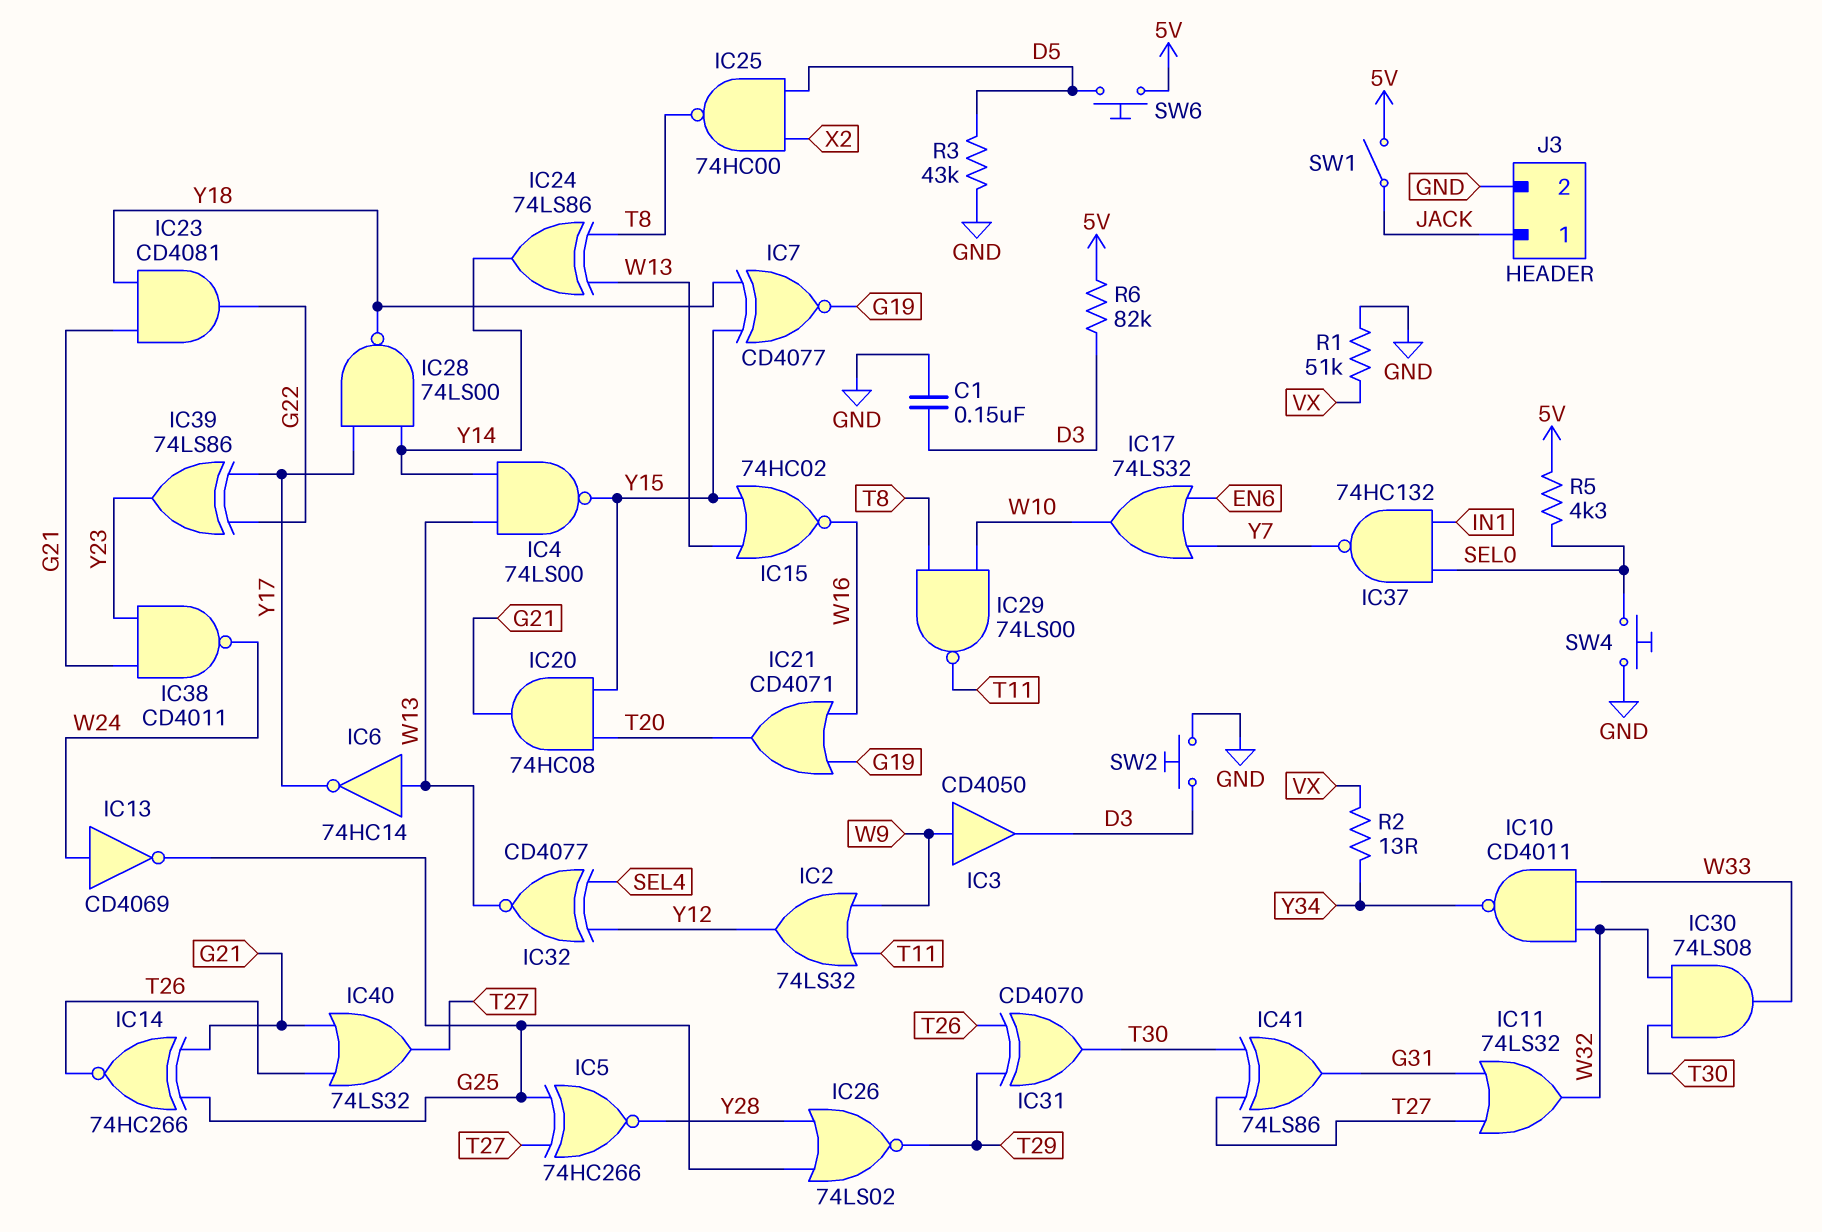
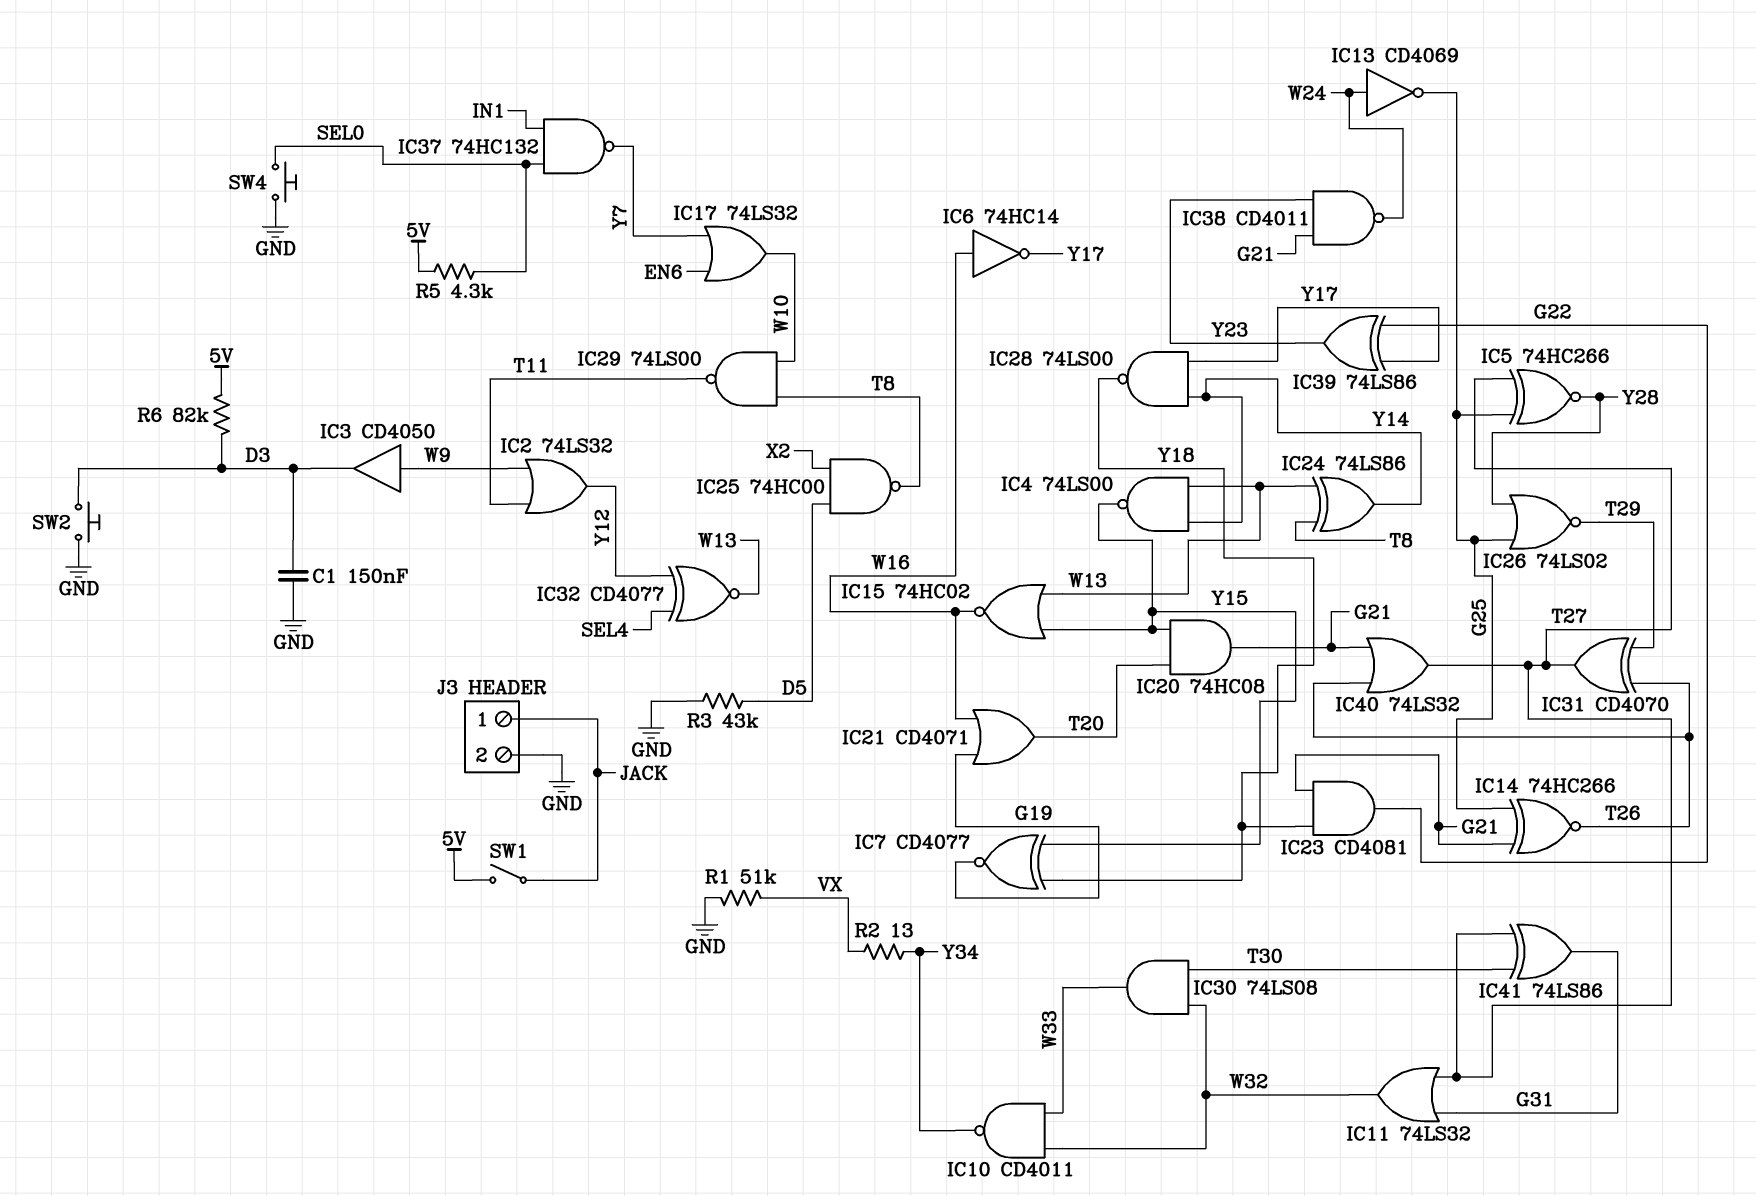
IC6: NOT 74HC14 (in W13, out Y17) -> NOT 74HC14 (in W16, out Y17)
IC31: XOR CD4070 (in T26, in T29, out T30) -> XOR CD4070 (in T26, in T29, out T27)
SW6: button (5V, D5) -> none

